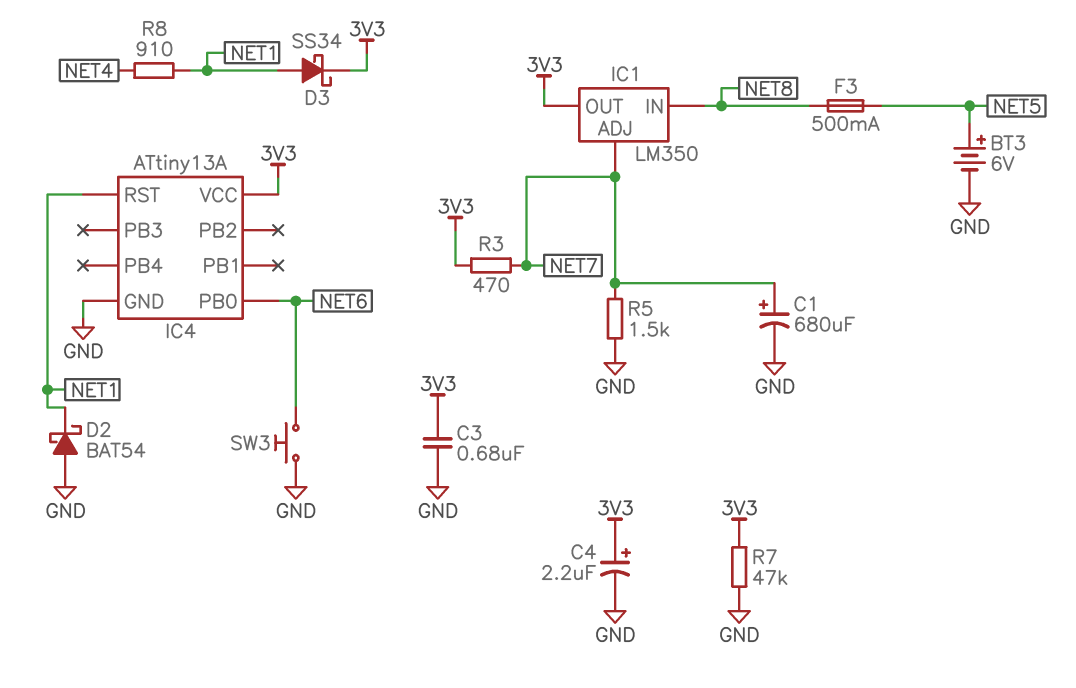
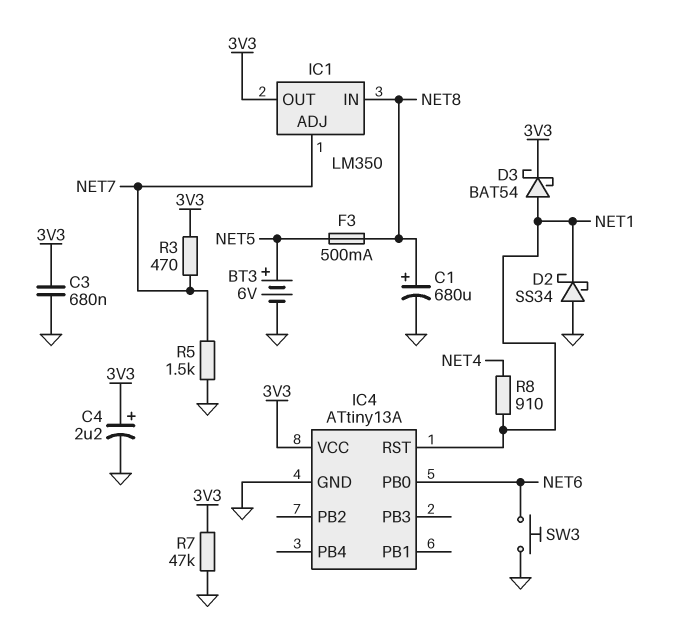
C1: 680uF (plus NET7, minus GND) -> 680uF (plus NET8, minus GND)
D2: schottky BAT54 (A GND, K NET1) -> schottky SS34 (A GND, K NET1)
D3: schottky SS34 (A NET1, K 3V3) -> schottky BAT54 (A NET1, K 3V3)

